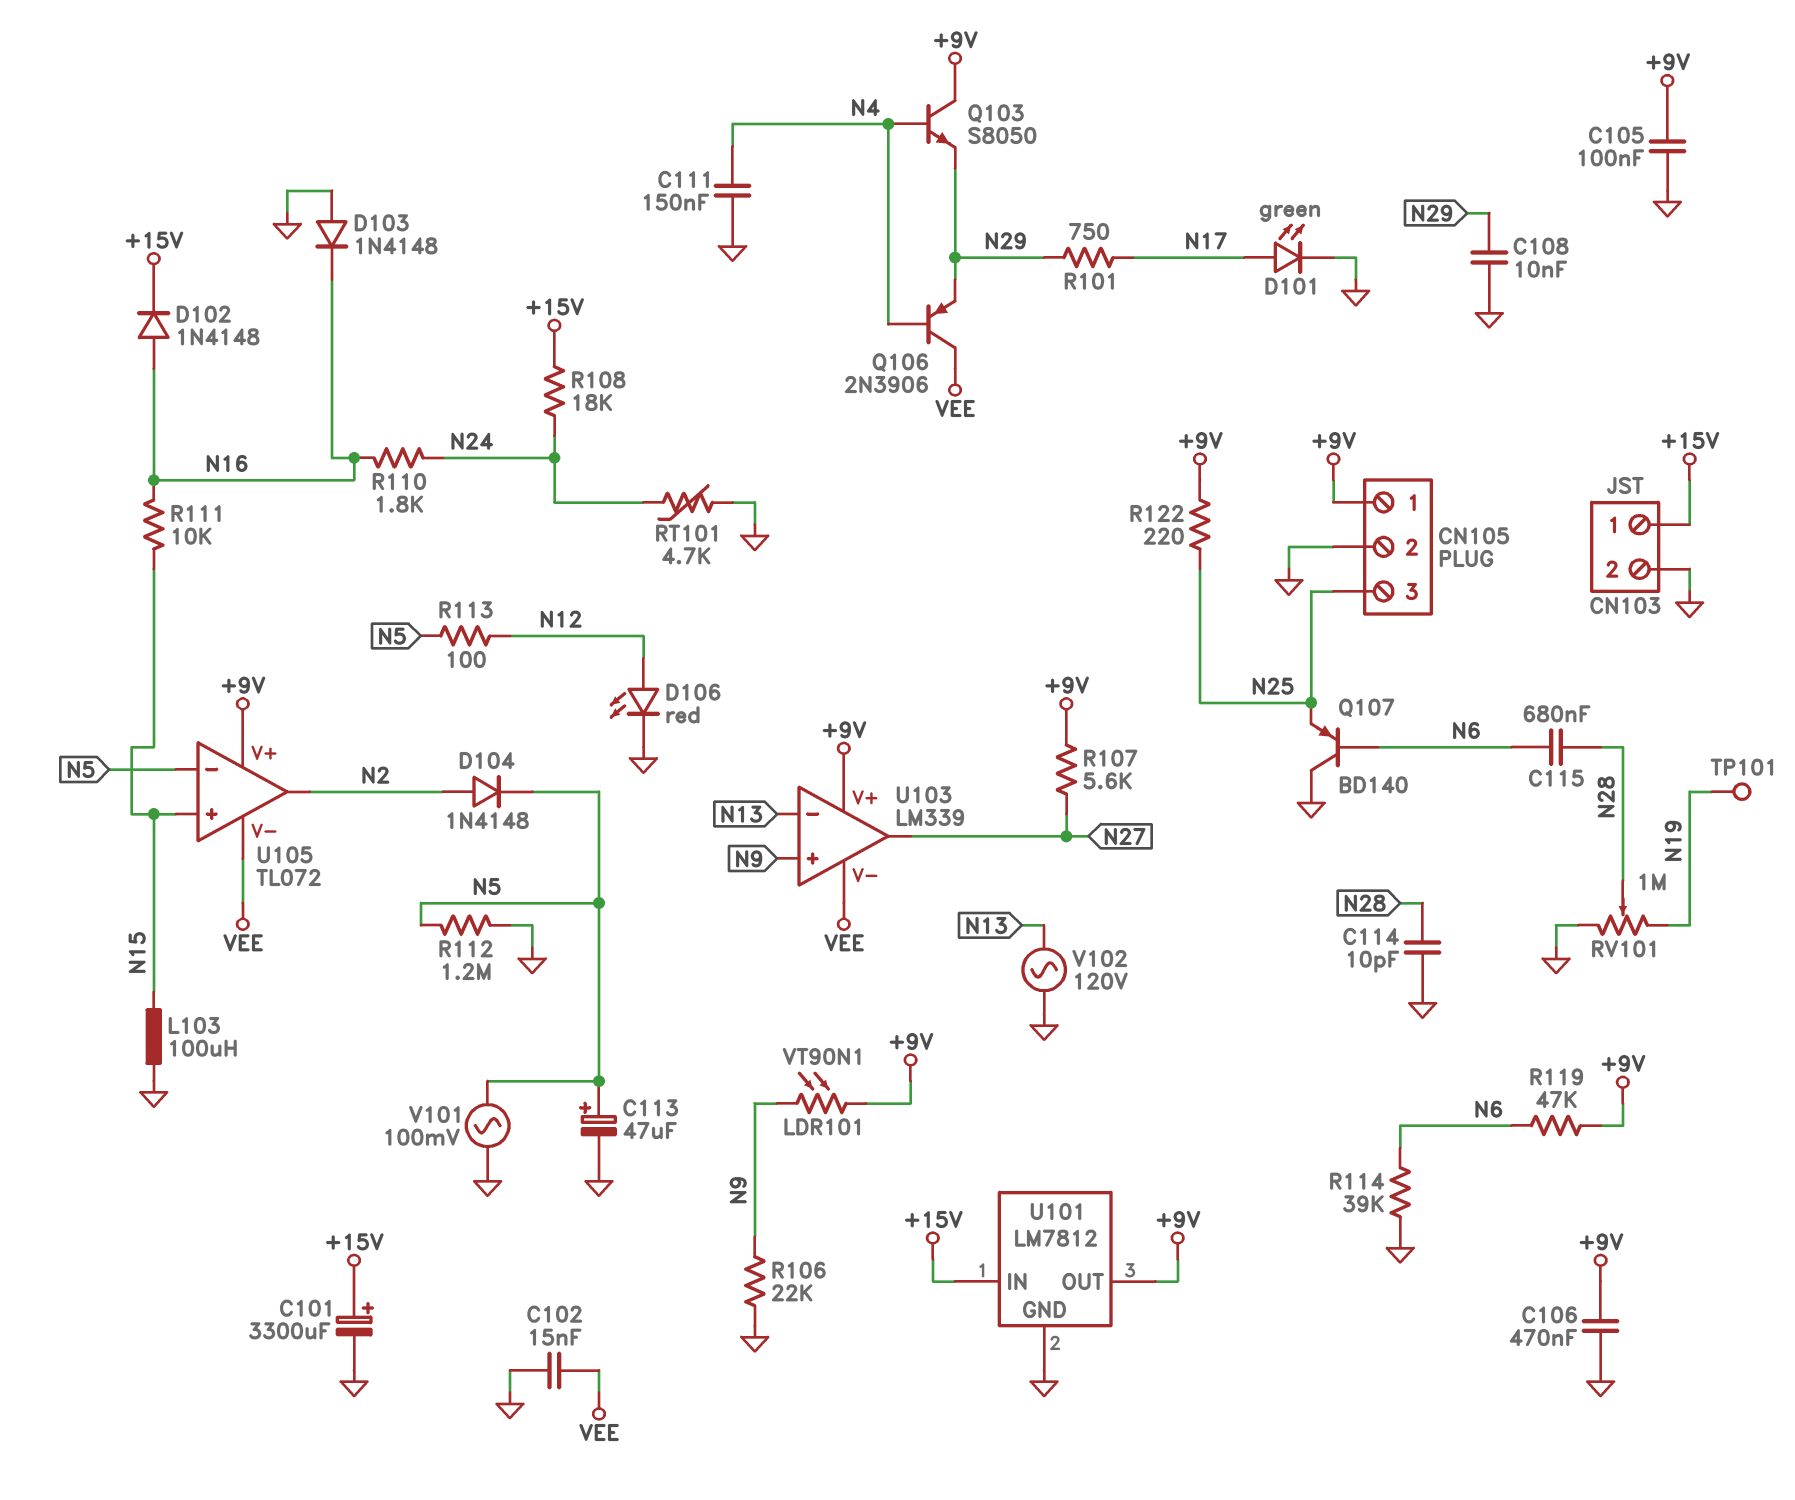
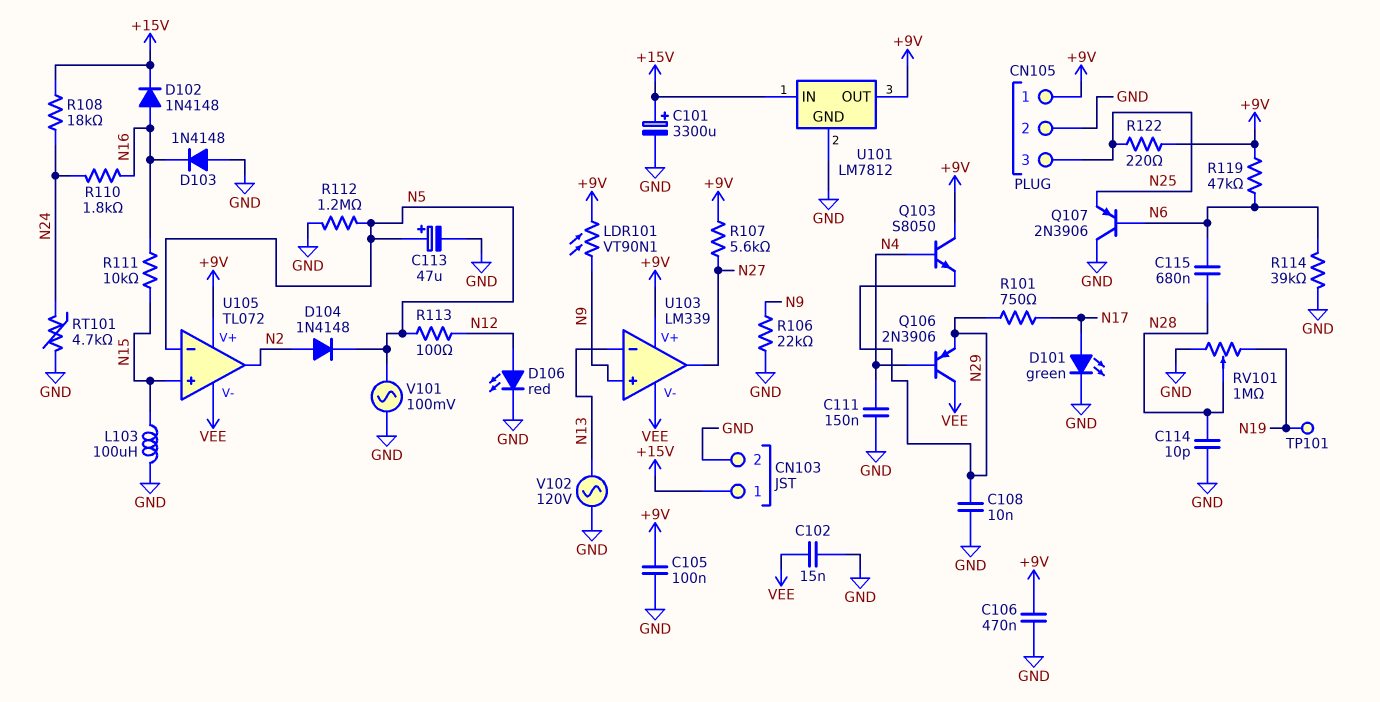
Q107: PNP BD140 (B N6, C GND, E N25) -> PNP 2N3906 (B N6, C GND, E N25)

